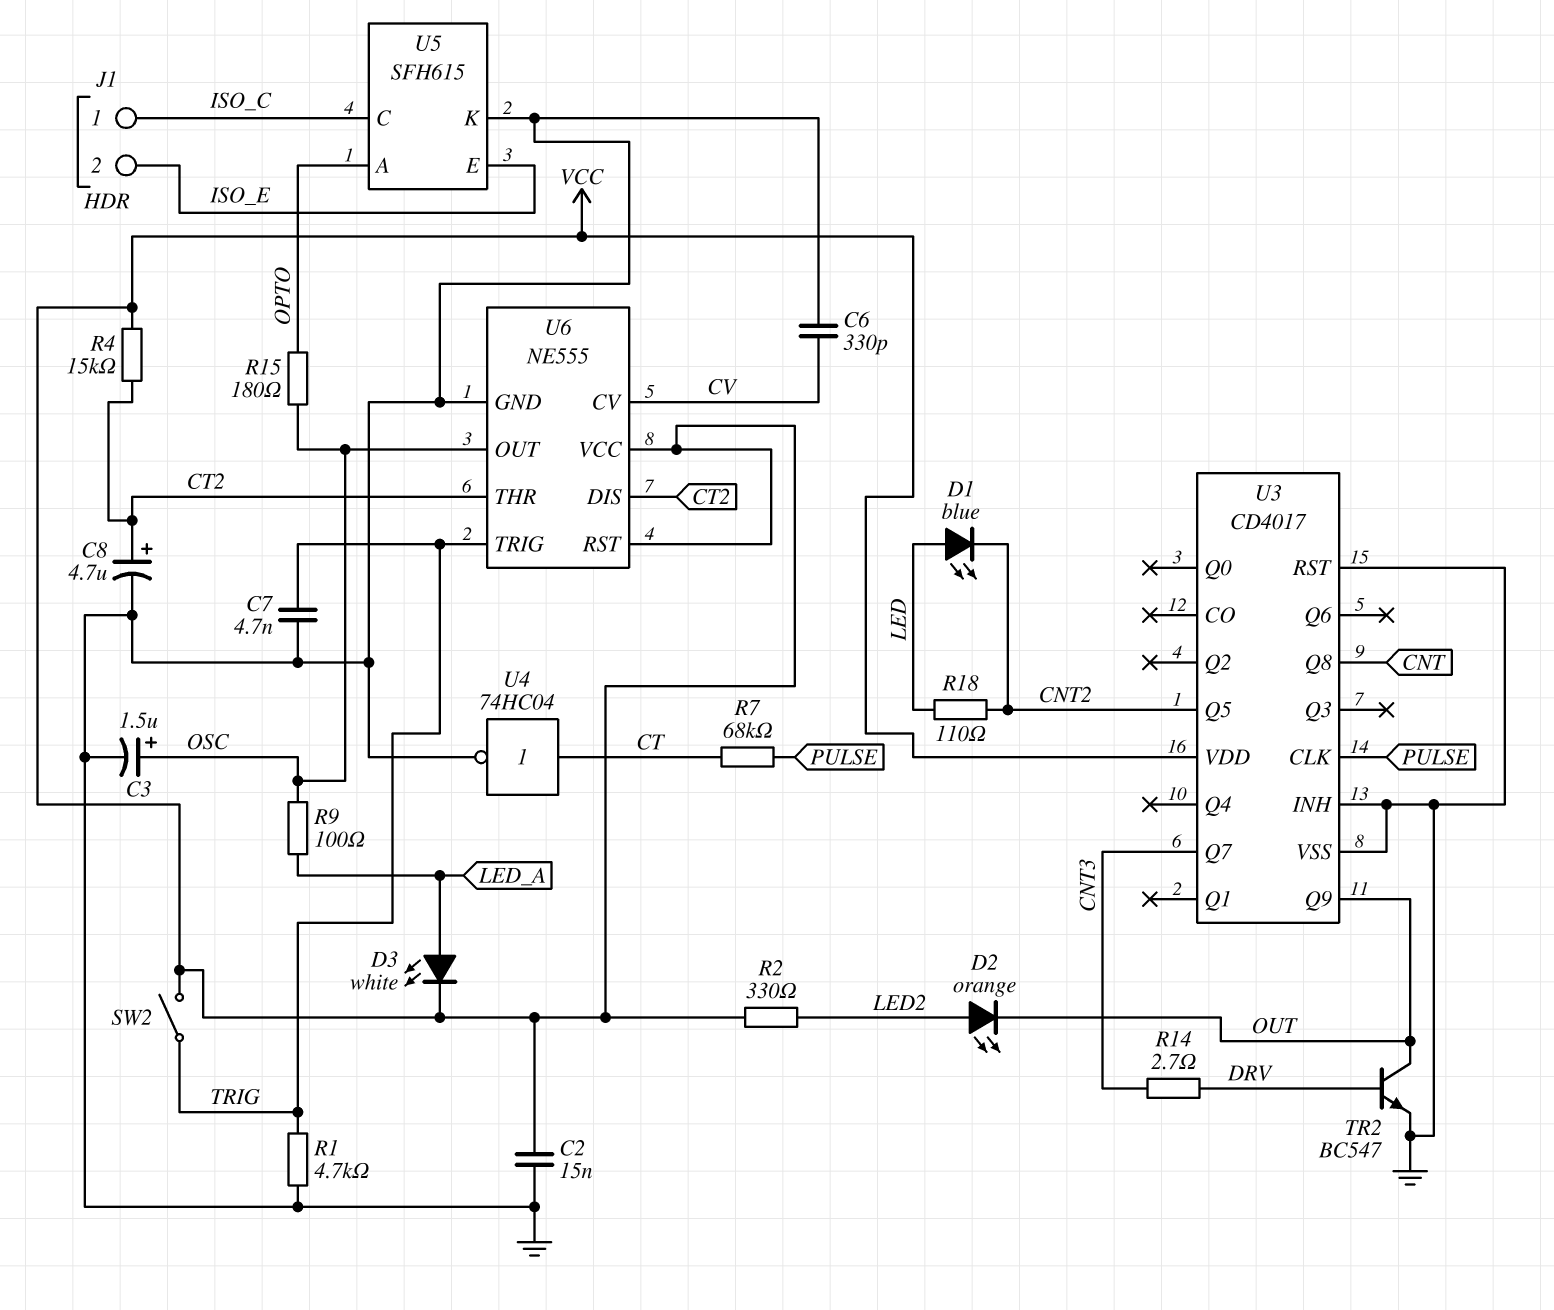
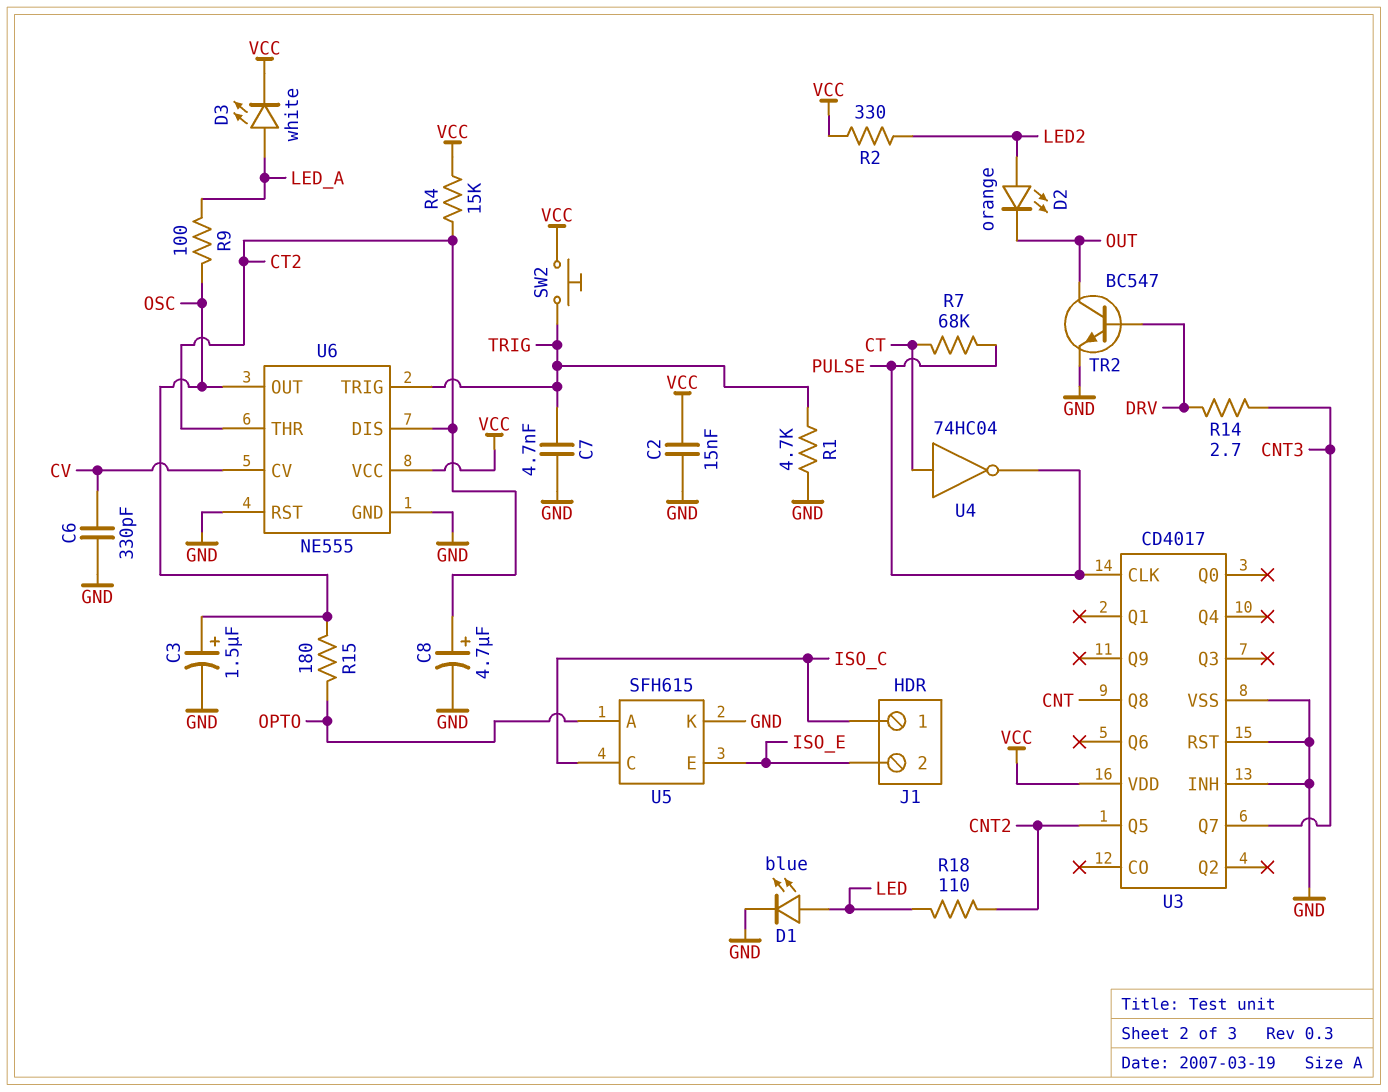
D1: LED blue (A LED, K CNT2) -> LED blue (A LED, K GND)
SW2: switch (TRIG, VCC) -> button (TRIG, VCC)
U3 pin Q9: OUT -> none
U4: NOT 74HC04 (in CT, out GND) -> NOT 74HC04 (in CT, out PULSE)
U6 pin RST: VCC -> GND

